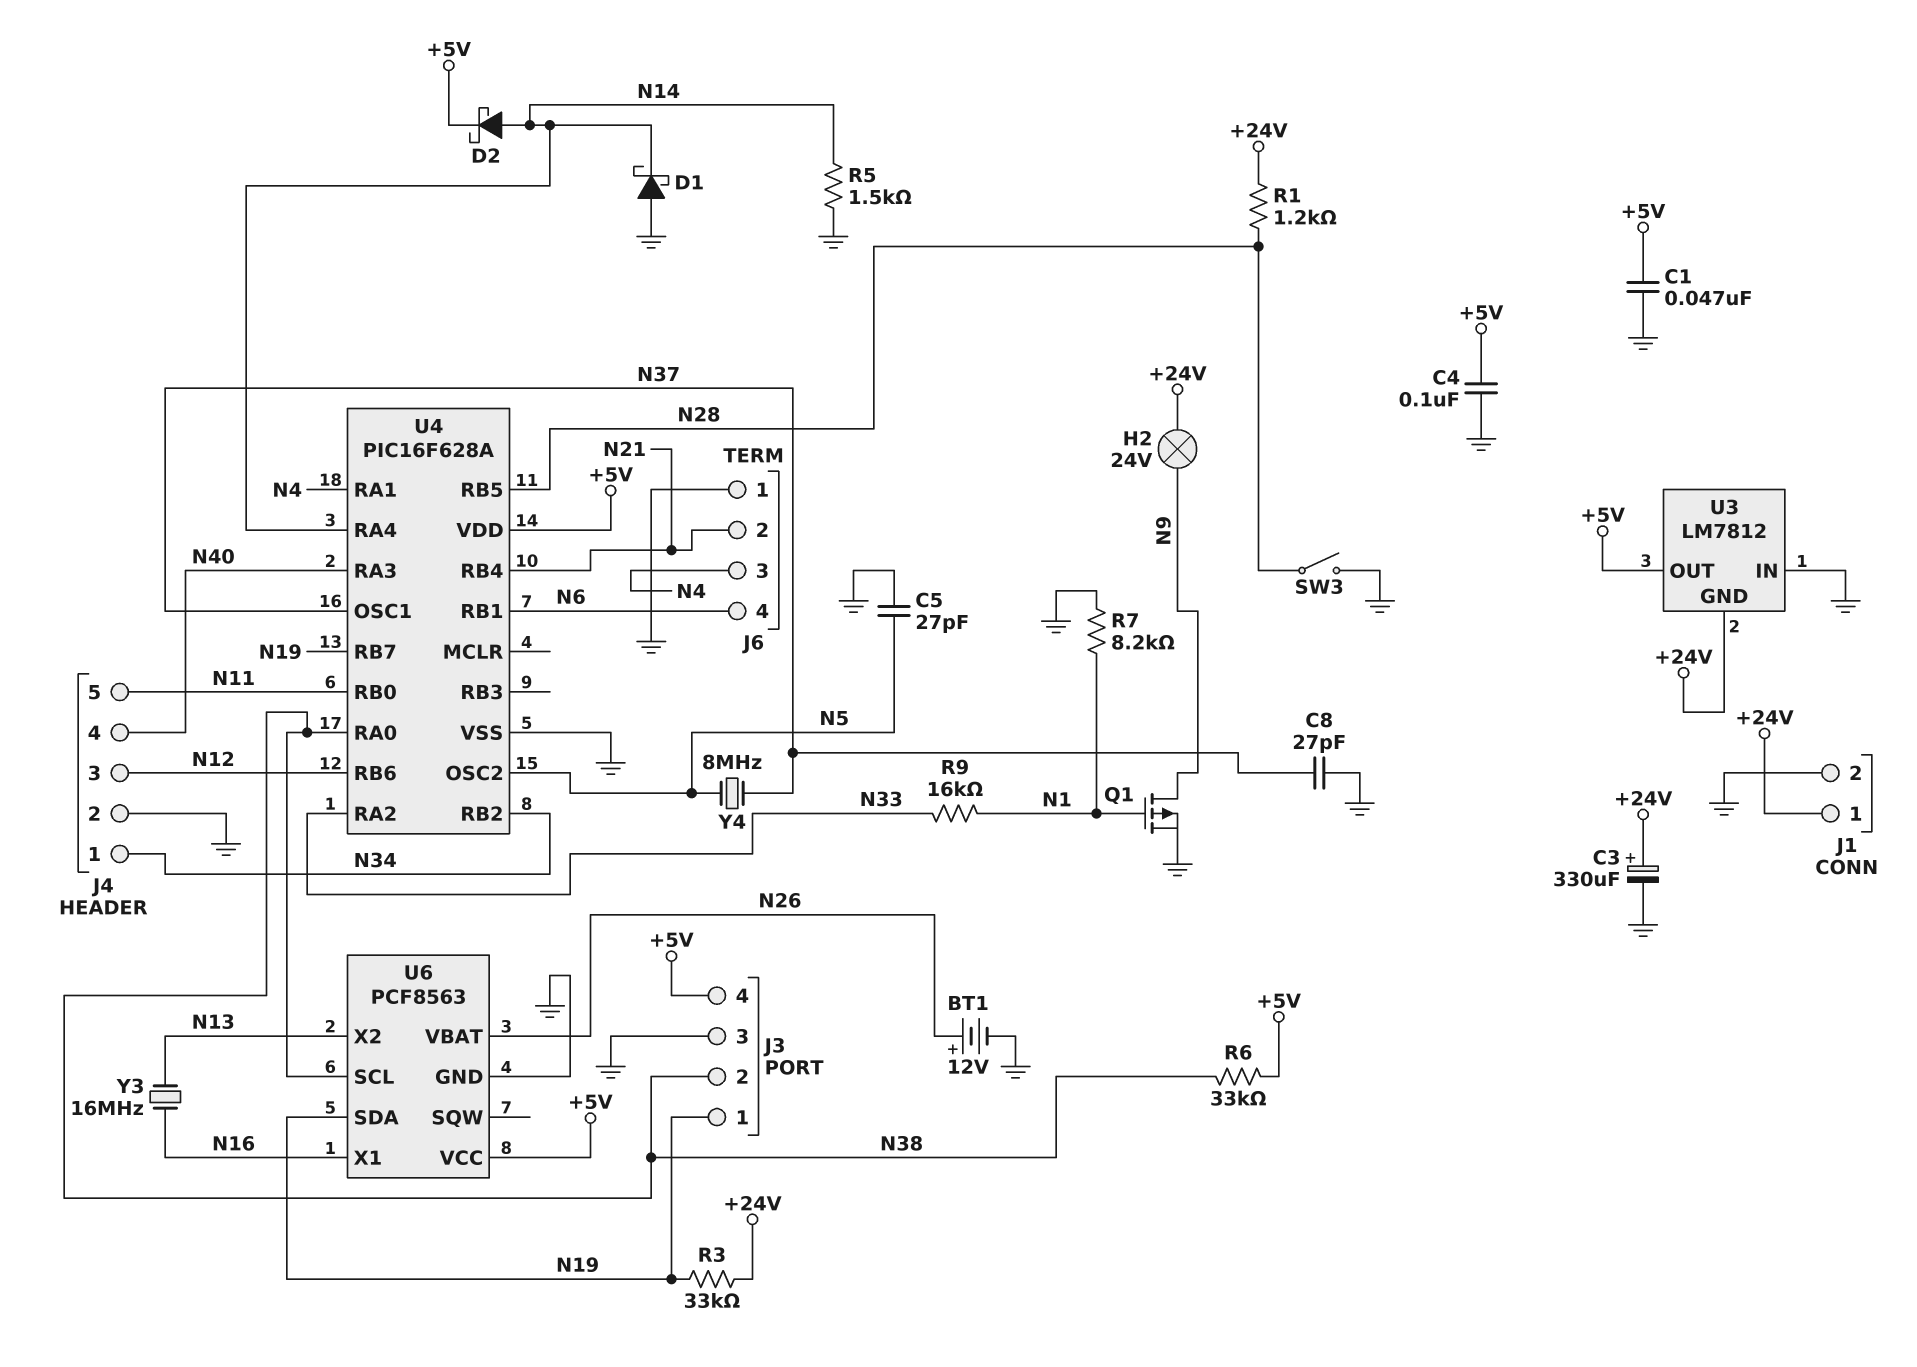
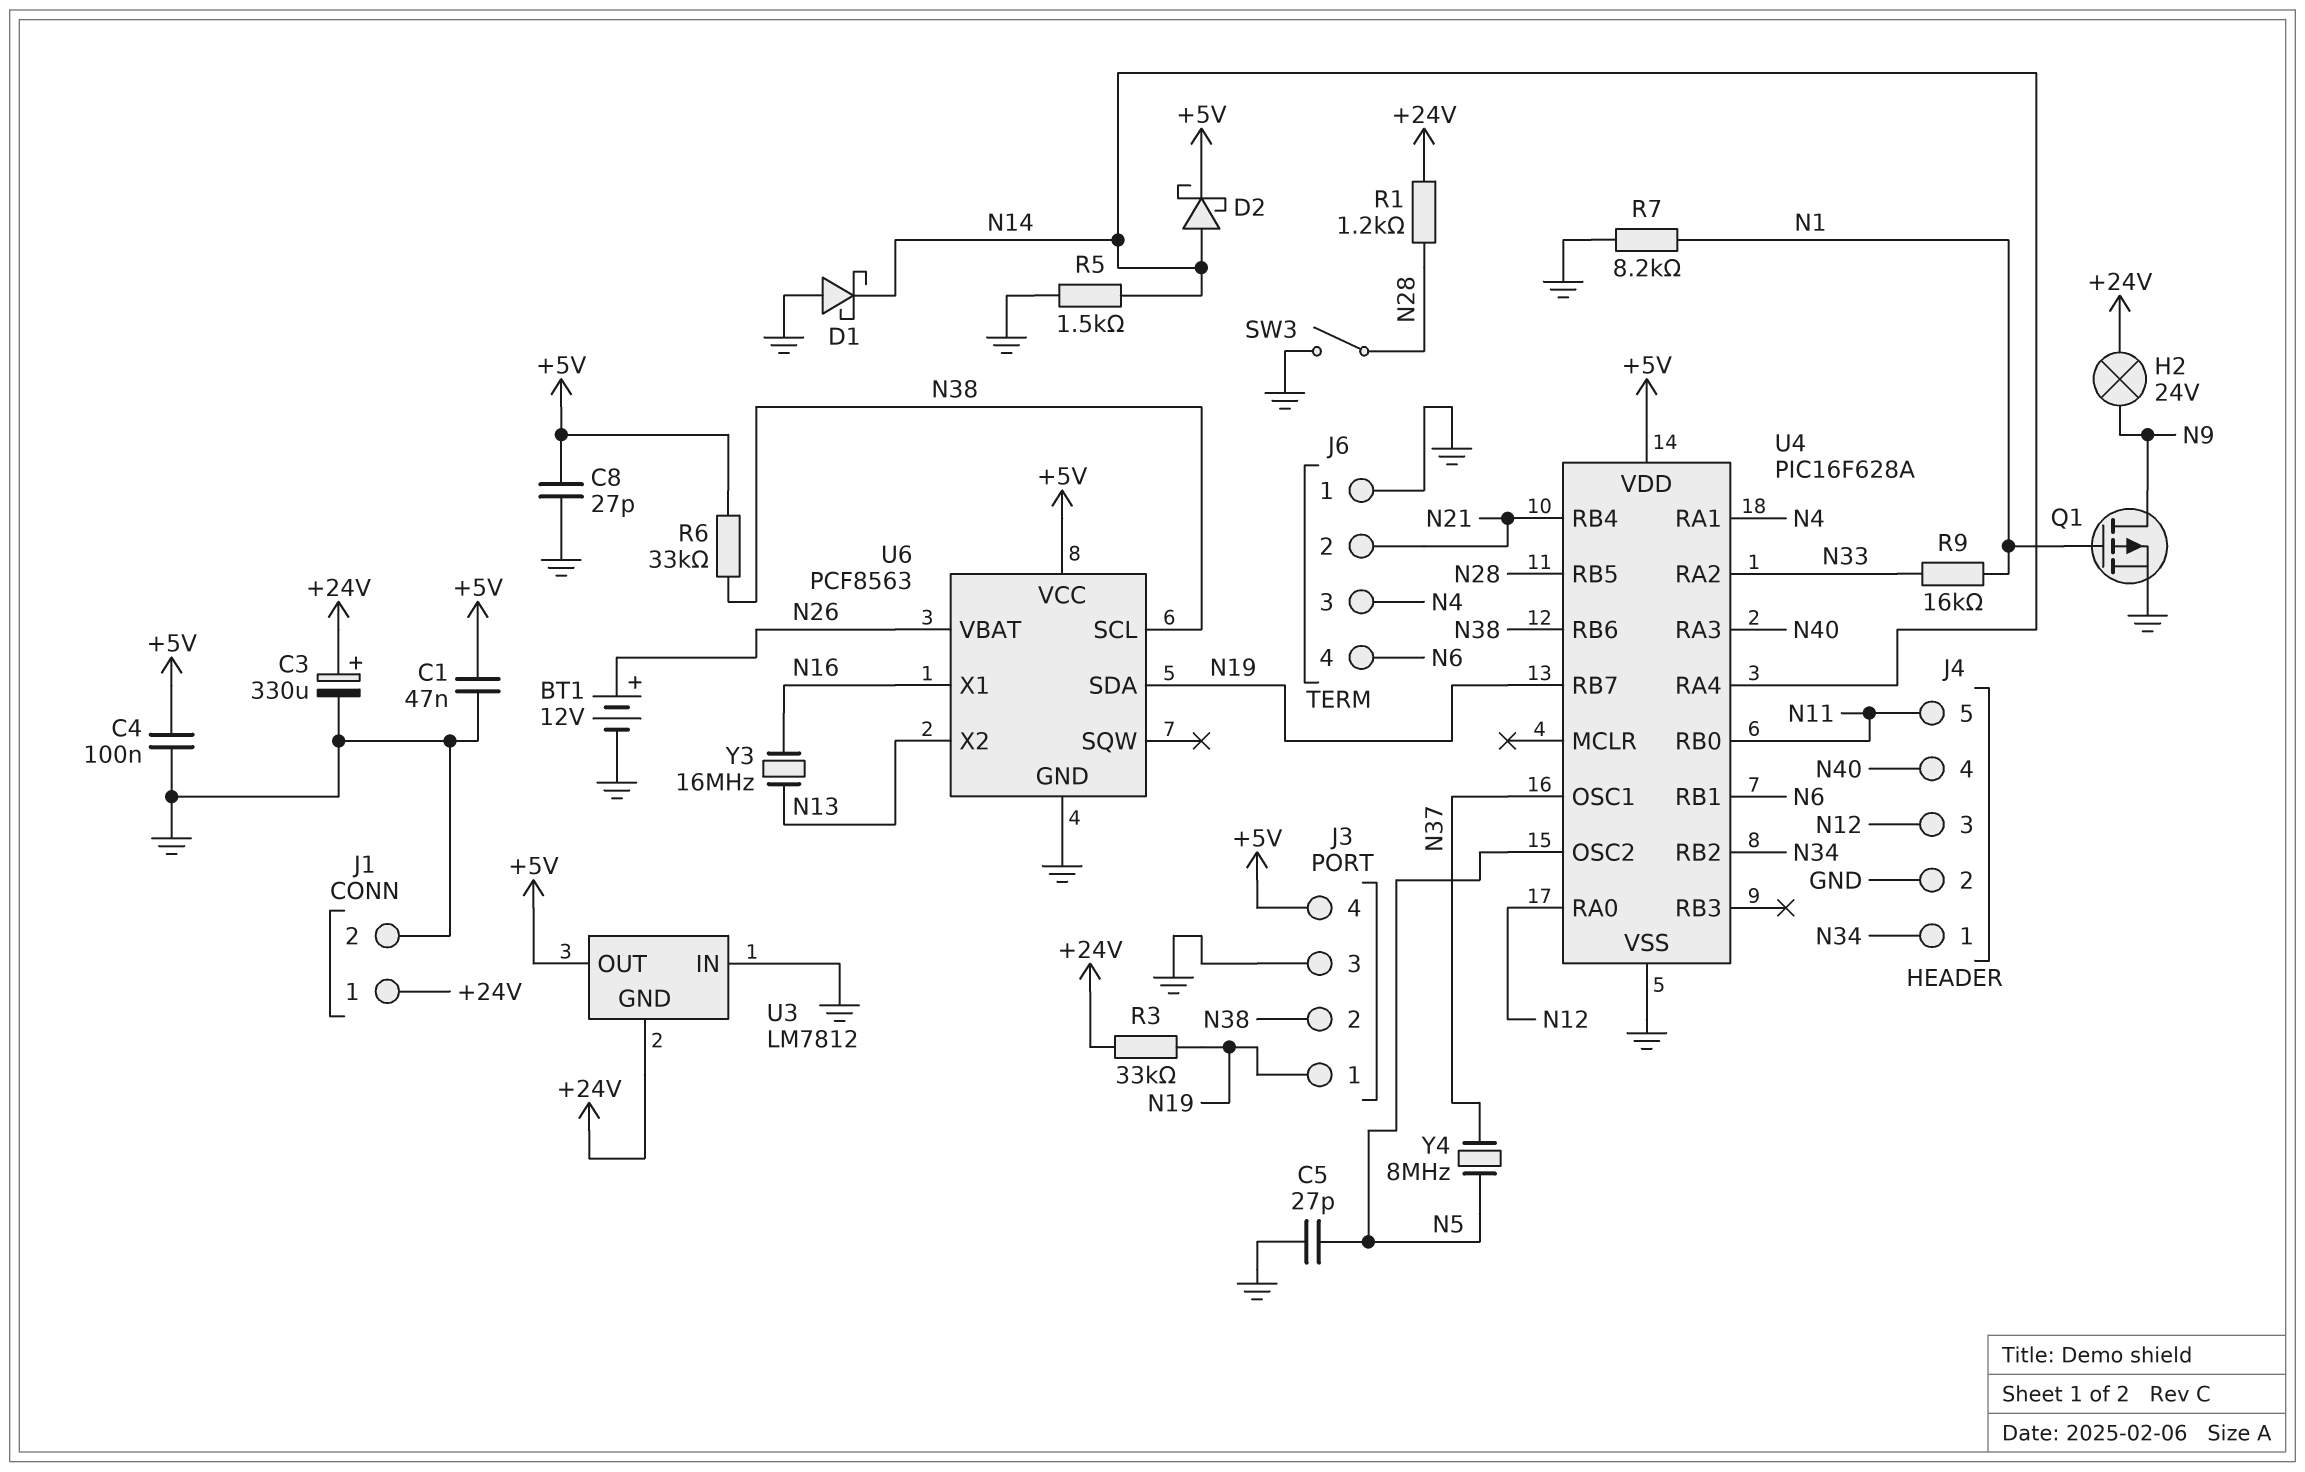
C8: 27pF (GND, N37) -> 27pF (+5V, GND)
U4 pin RA0: N38 -> N12
U4 pin RB6: N12 -> N38

